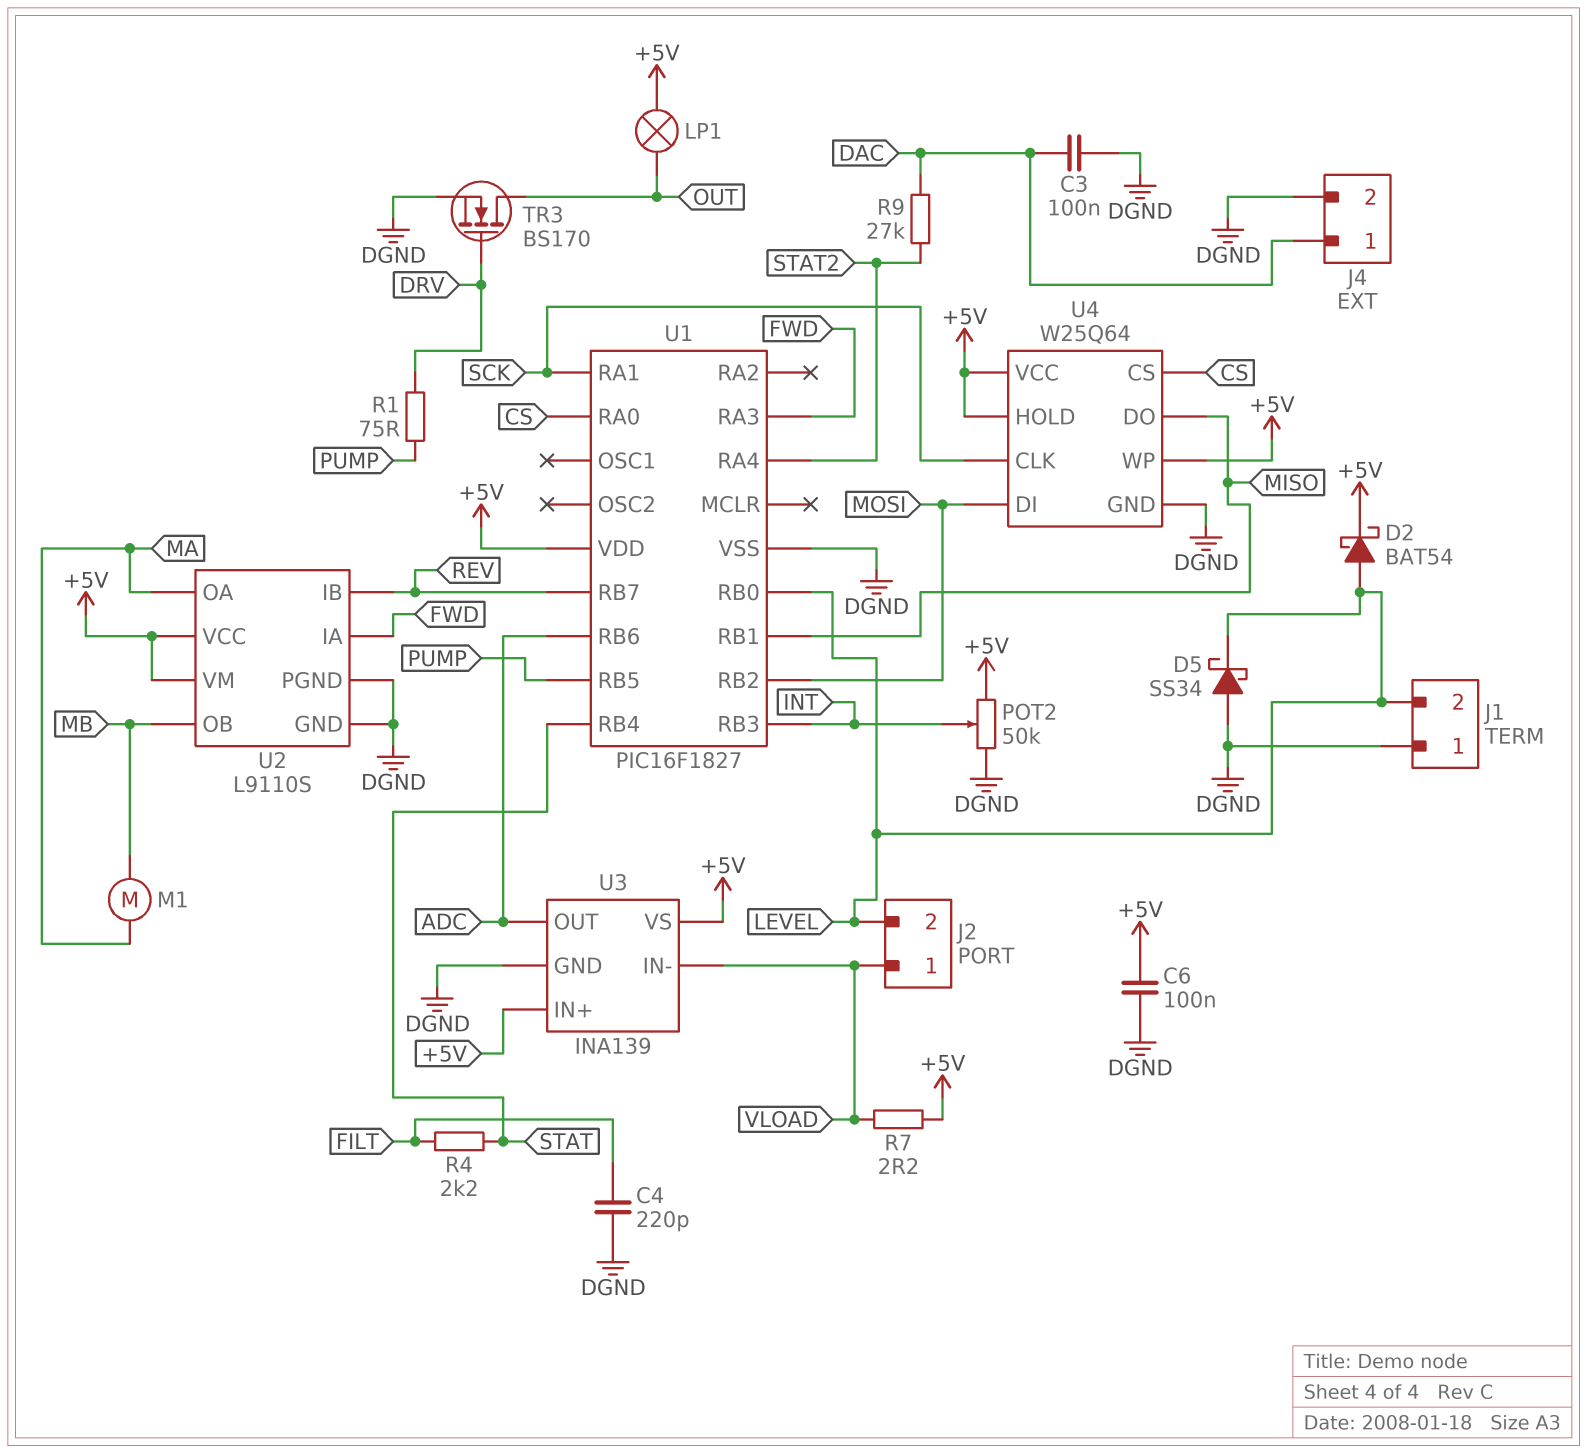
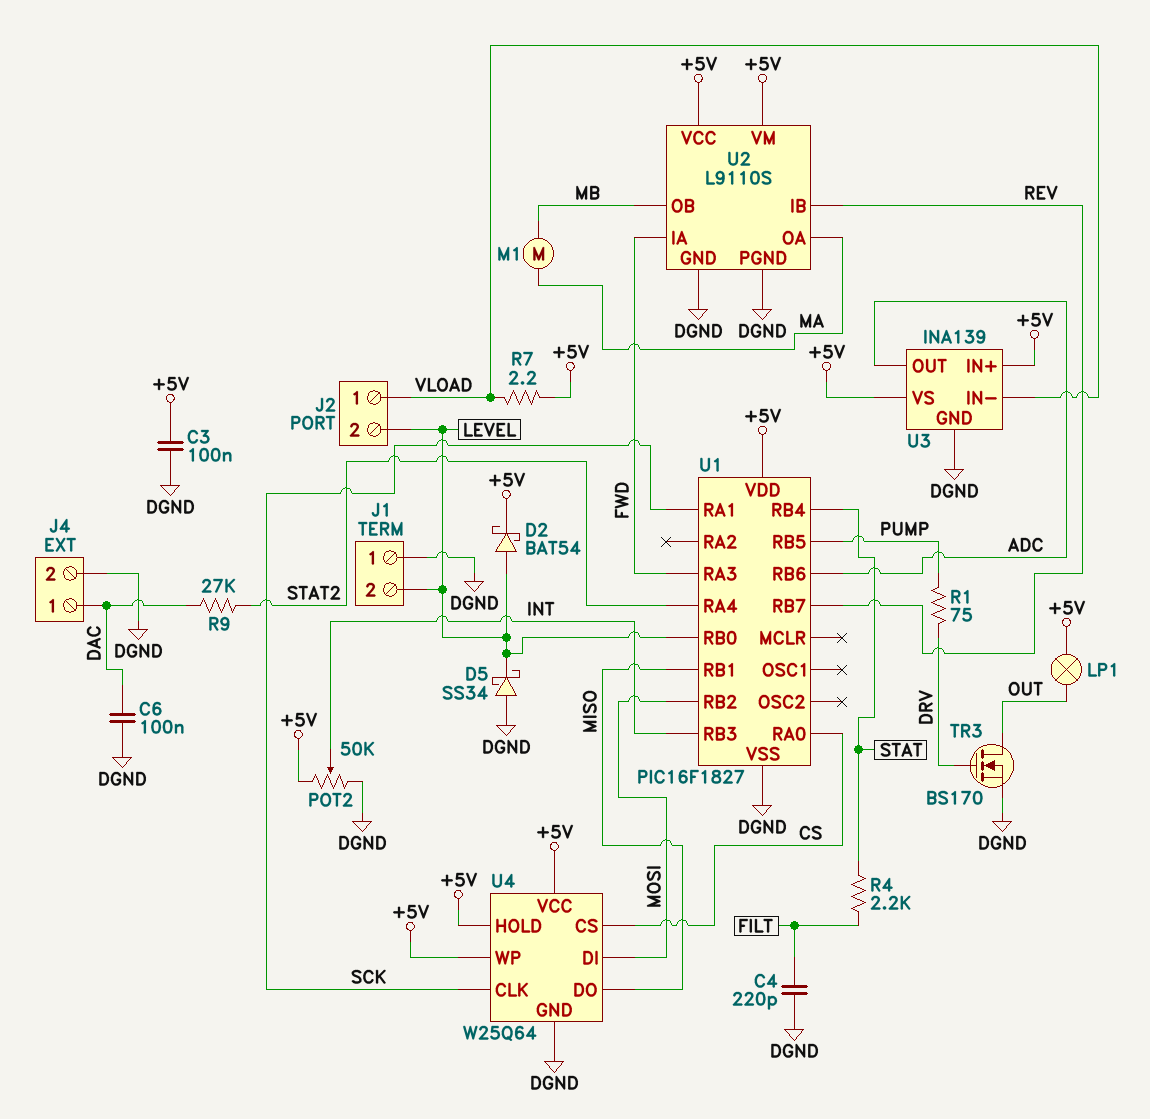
C3: 100nF (DAC, DGND) -> 100nF (+5V, DGND)
C6: 100nF (+5V, DGND) -> 100nF (DAC, DGND)

